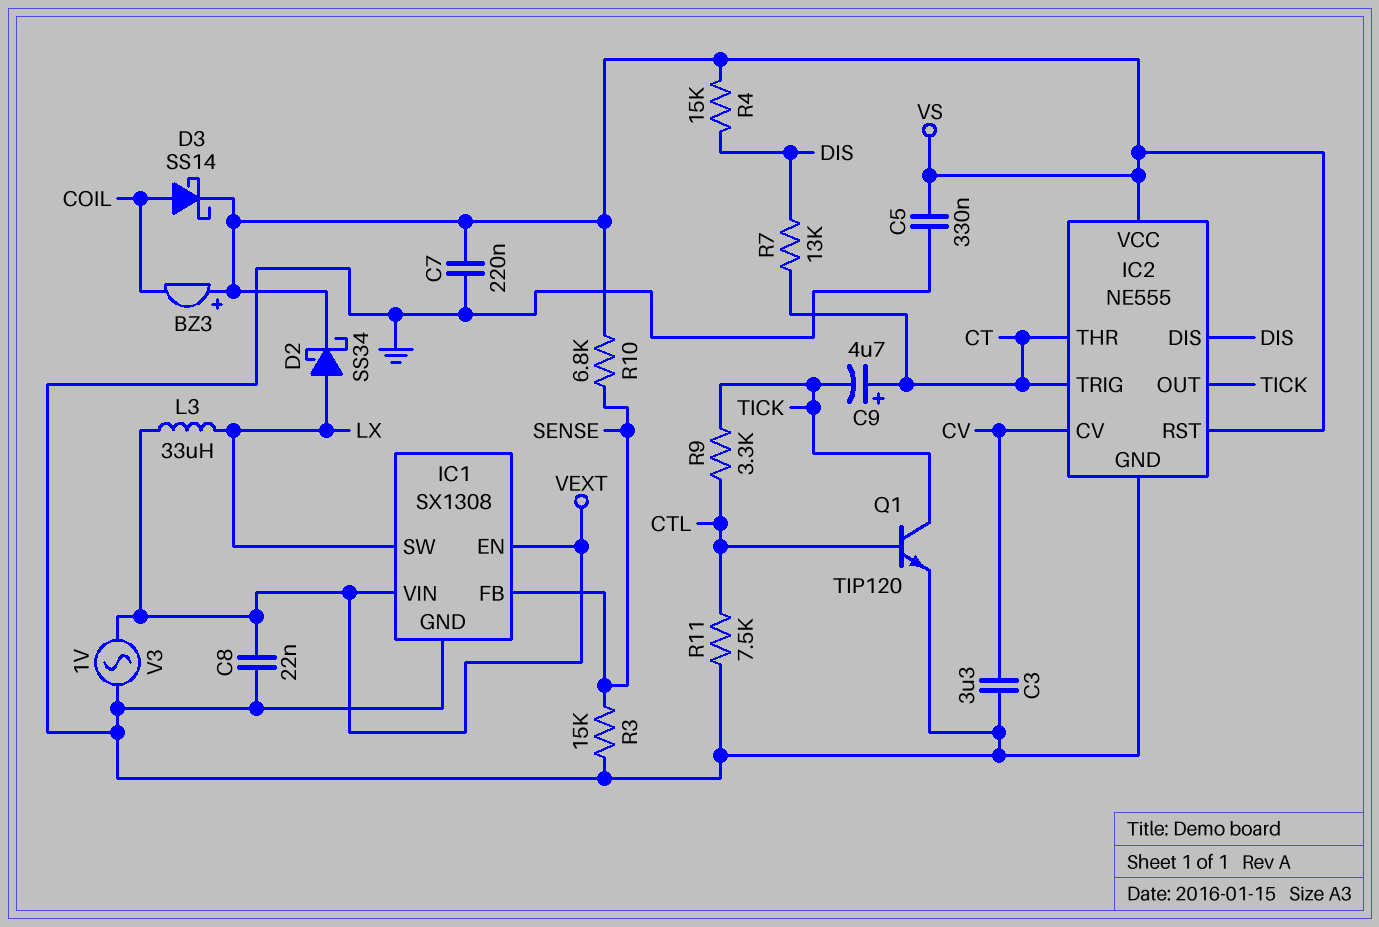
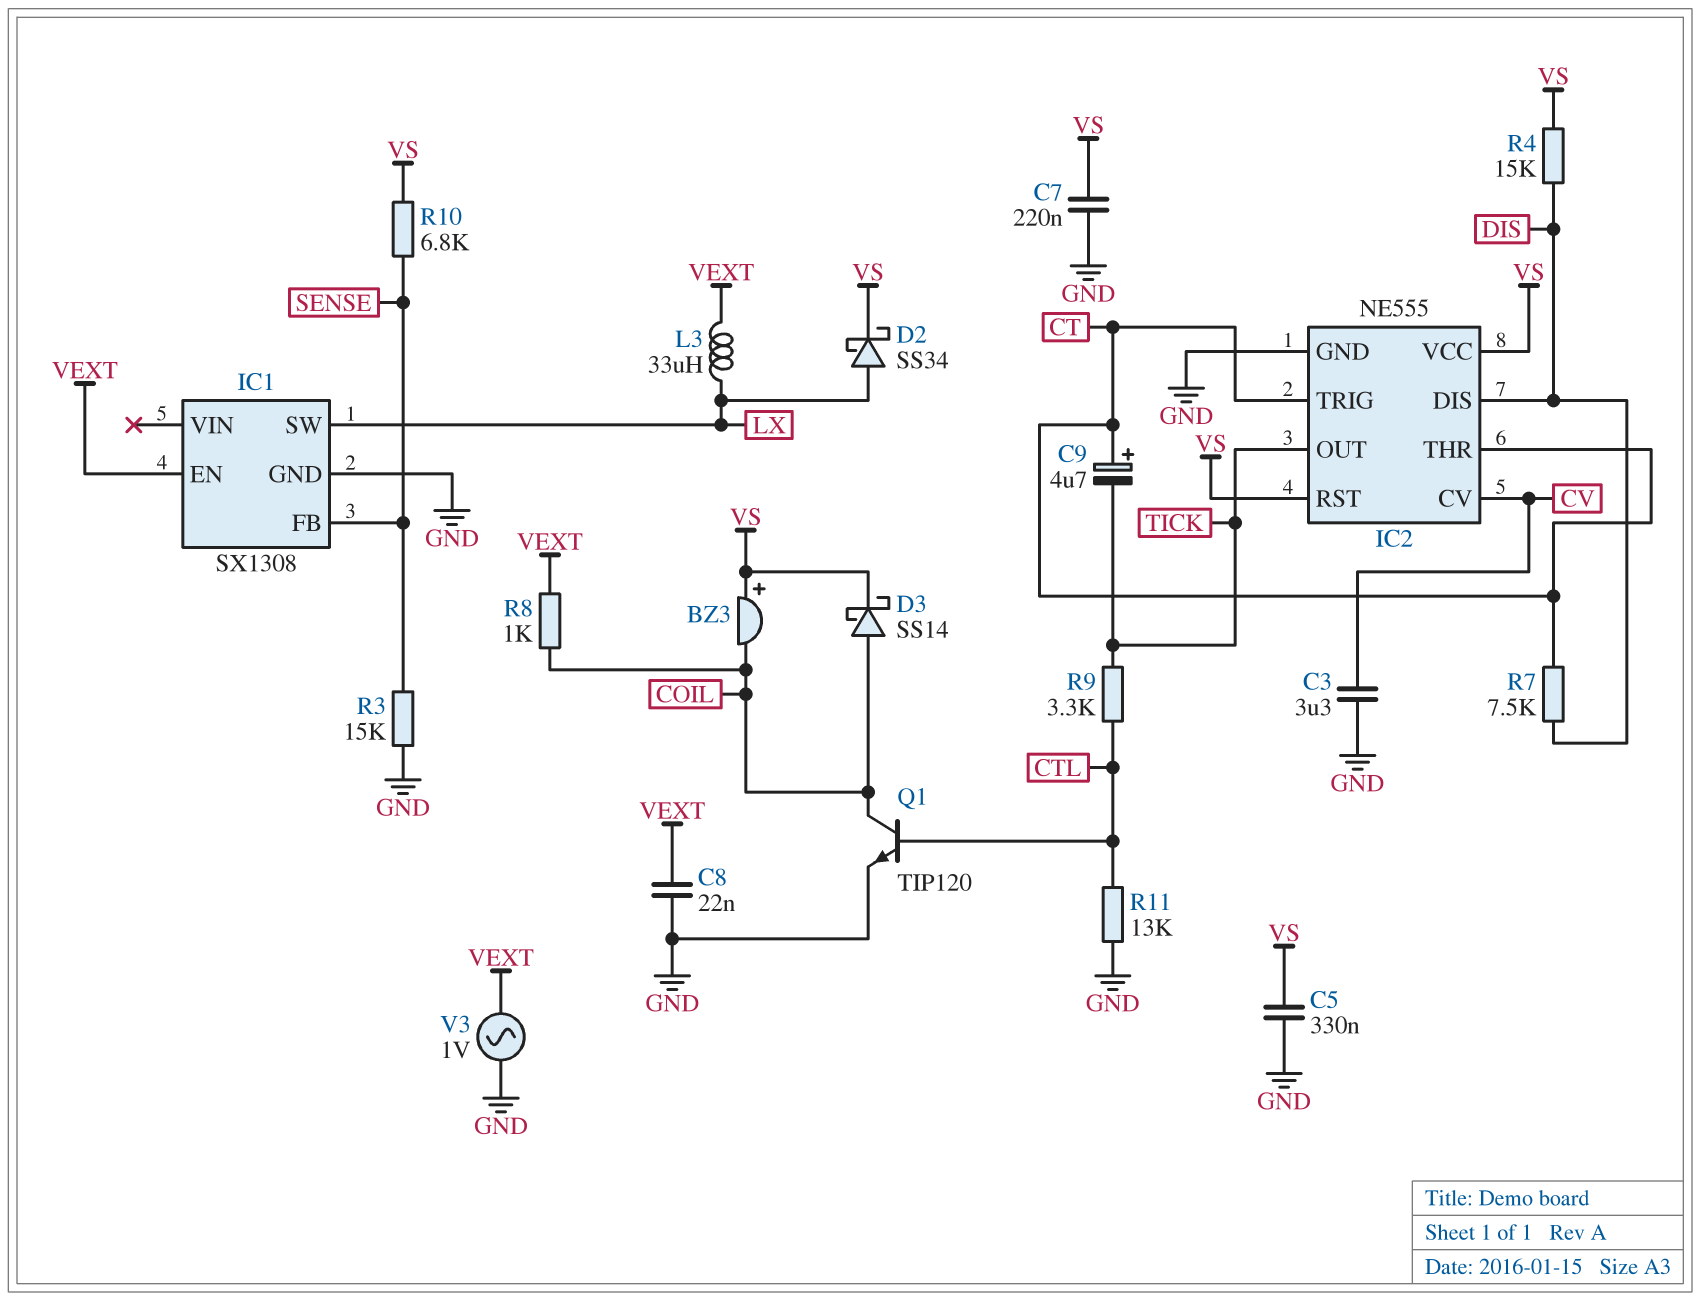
IC1 pin VIN: VEXT -> none
Q1: NPN TIP120 (B CTL, C TICK, E GND) -> NPN TIP120 (B CTL, C COIL, E GND)
R7: 13k (CT, DIS) -> 7.5k (CT, DIS)
R8: none -> 1k (COIL, VEXT)
R11: 7.5k (CTL, GND) -> 13k (CTL, GND)

